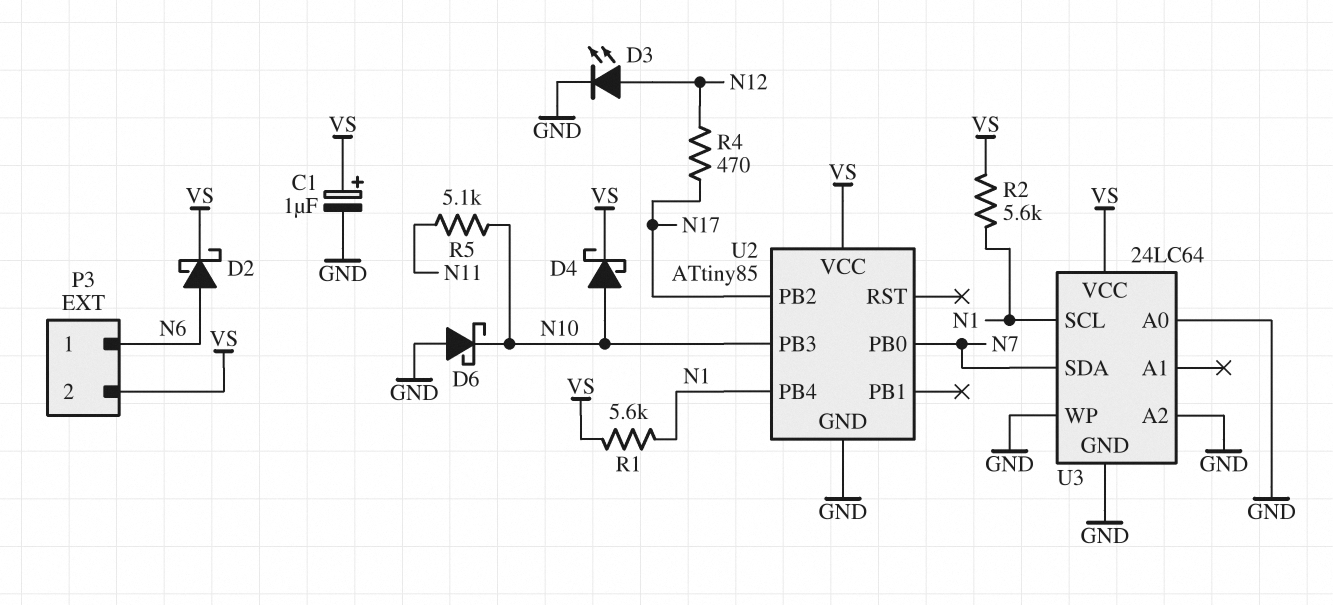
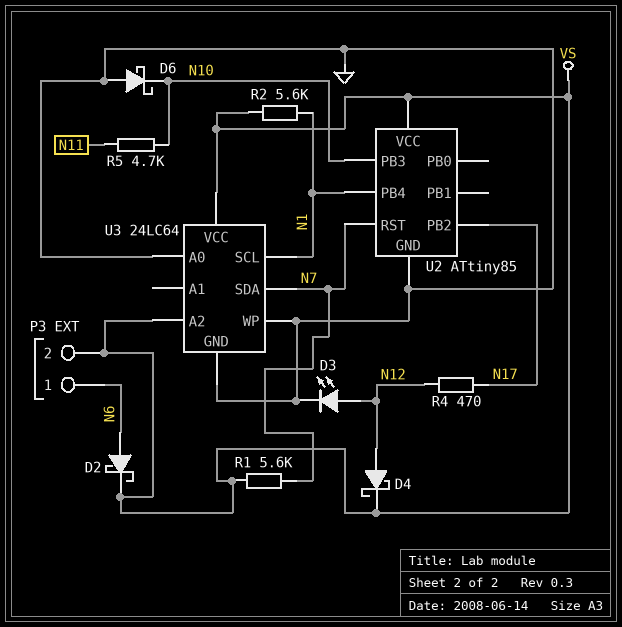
C1: 1uF (plus VS, minus GND) -> none
D4: schottky (A N10, K VS) -> schottky (A N12, K VS)
R1: 5.6k (N1, VS) -> 5.6k (N7, VS)
R5: 5.1k (N10, N11) -> 4.7k (N10, N11)
U2 pin PB0: N7 -> none
U2 pin RST: none -> N7
U3 pin A2: GND -> VS

